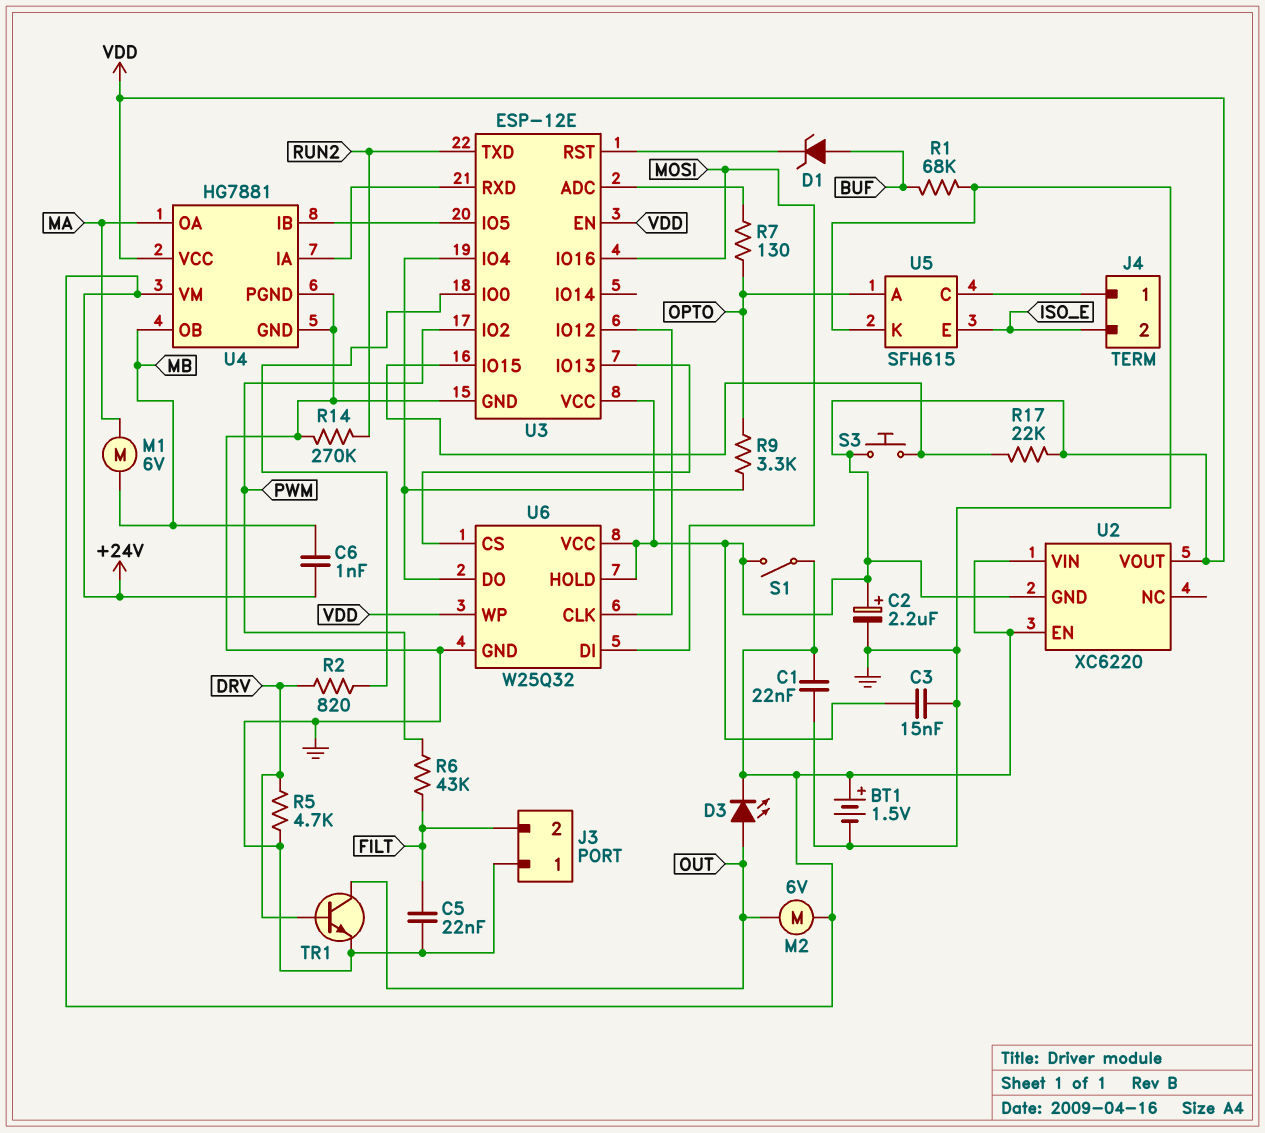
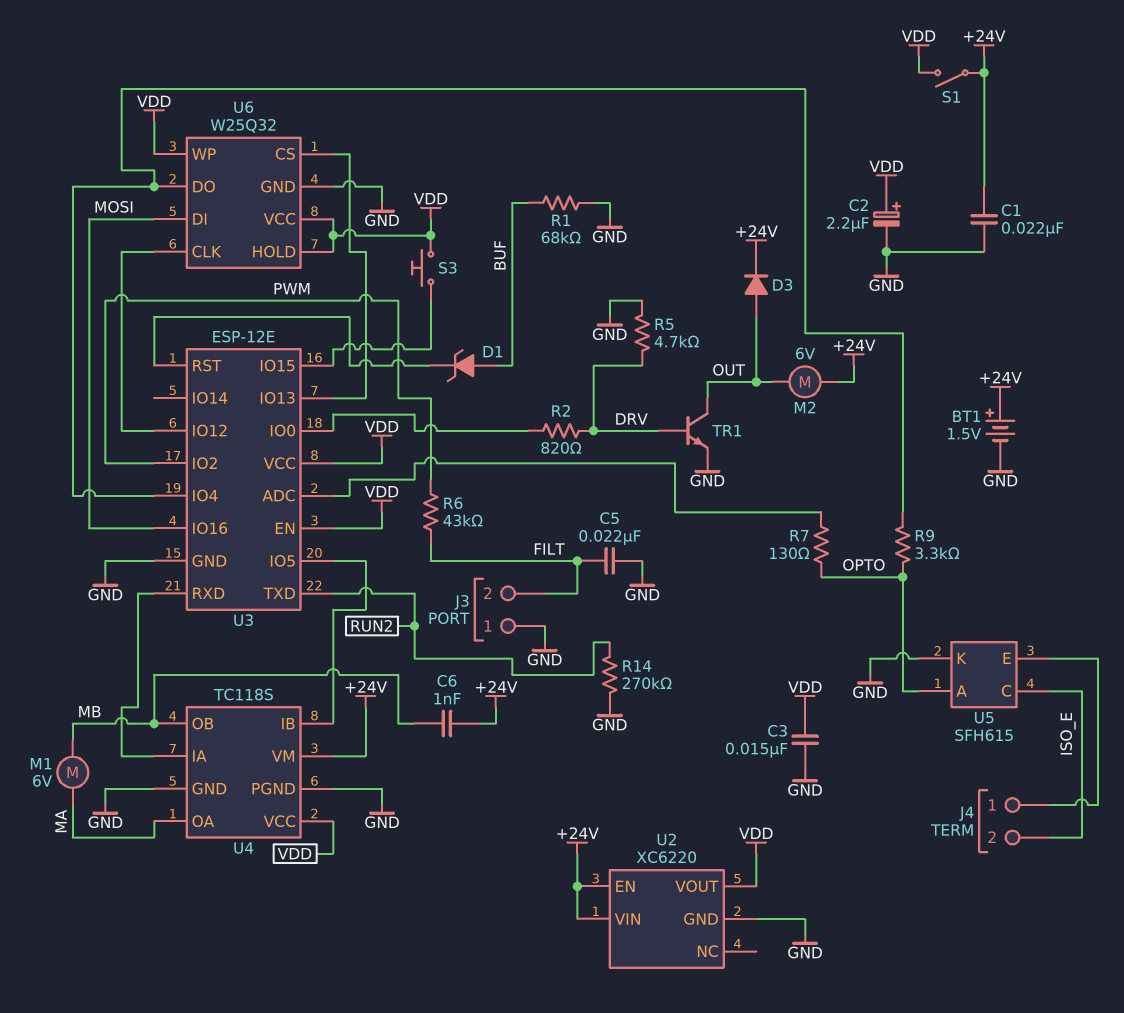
D3: LED (A OUT, K +24V) -> diode (A OUT, K +24V)
R17: 22k (U3/IO15, VDD) -> none
U2 pin GND: VDD -> GND
U4: HG7881 -> TC118S
U5 pin C: J4/1 -> ISO_E
U5 pin E: ISO_E -> J4/1

